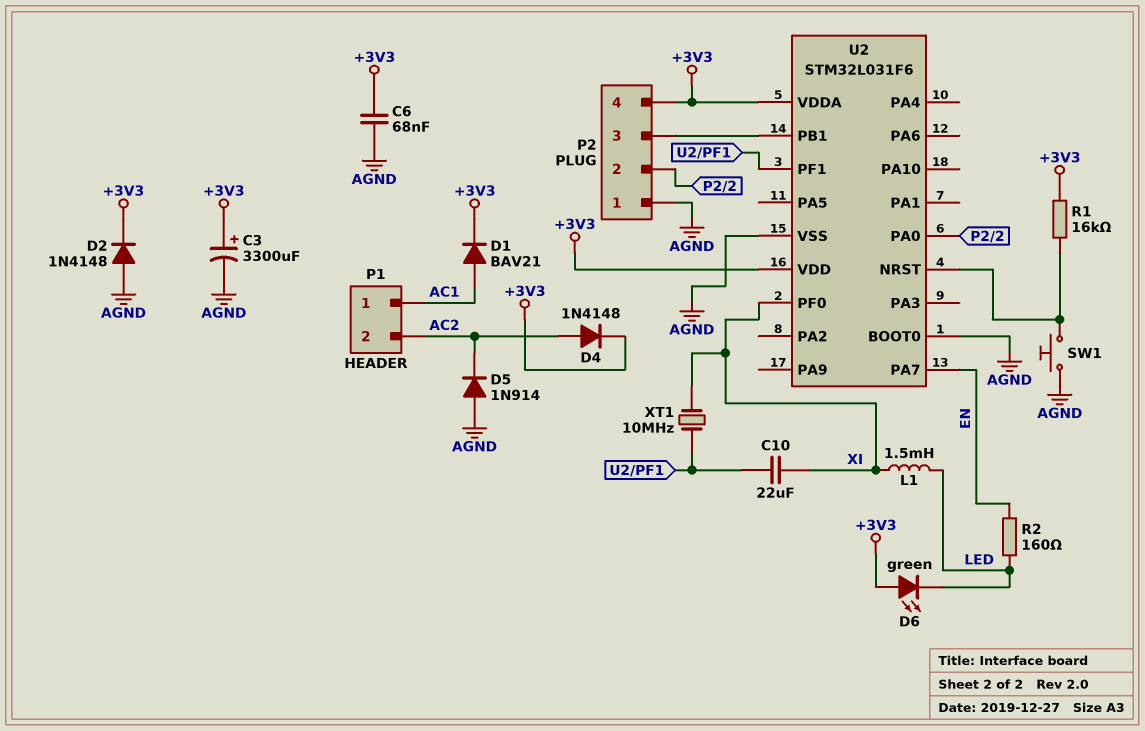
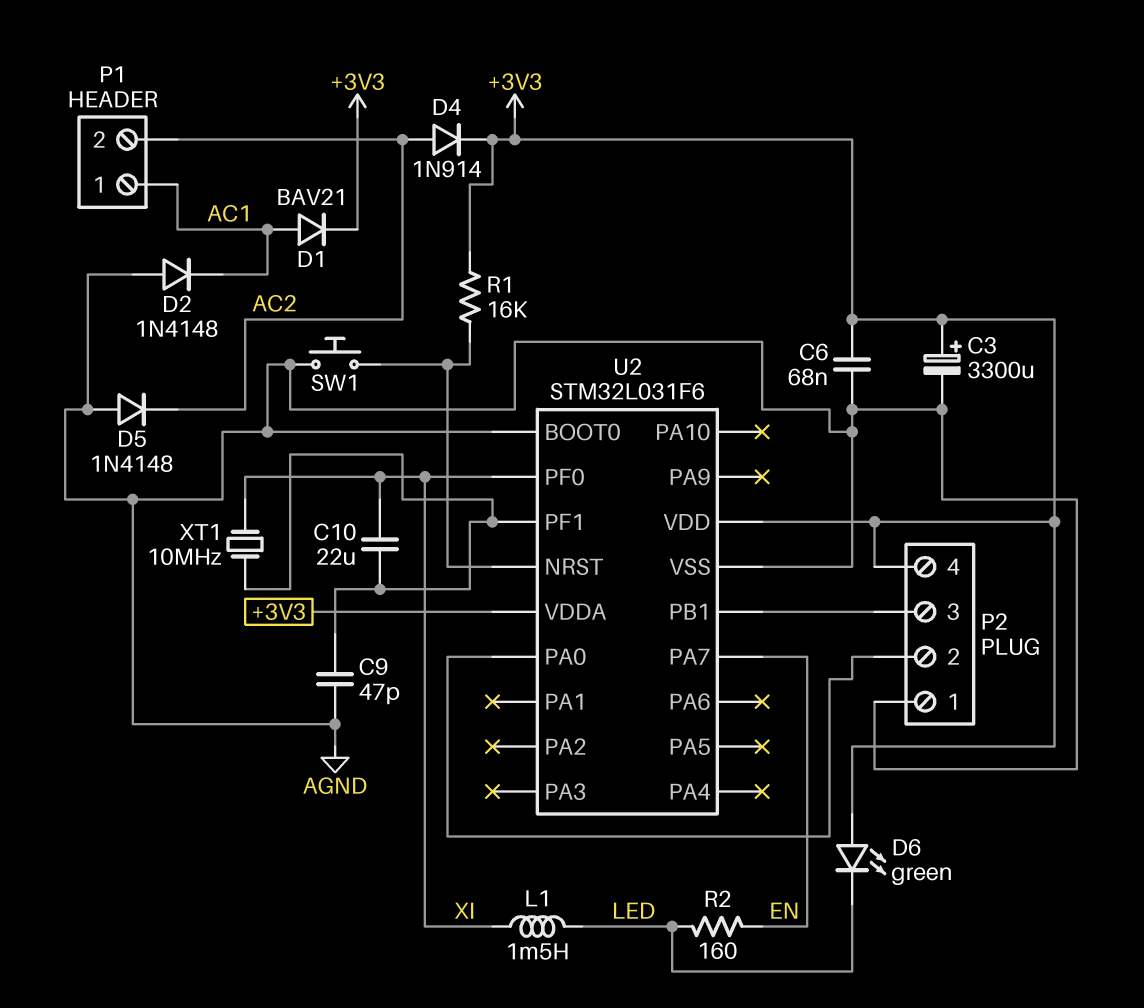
C9: none -> 47pF (AGND, U2/PF1)
D2: diode 1N4148 (A AGND, K +3V3) -> diode 1N4148 (A AGND, K AC1)
D4: diode 1N4148 (A AC2, K +3V3) -> diode 1N914 (A AC2, K +3V3)
D5: diode 1N914 (A AGND, K AC2) -> diode 1N4148 (A AGND, K AC2)

